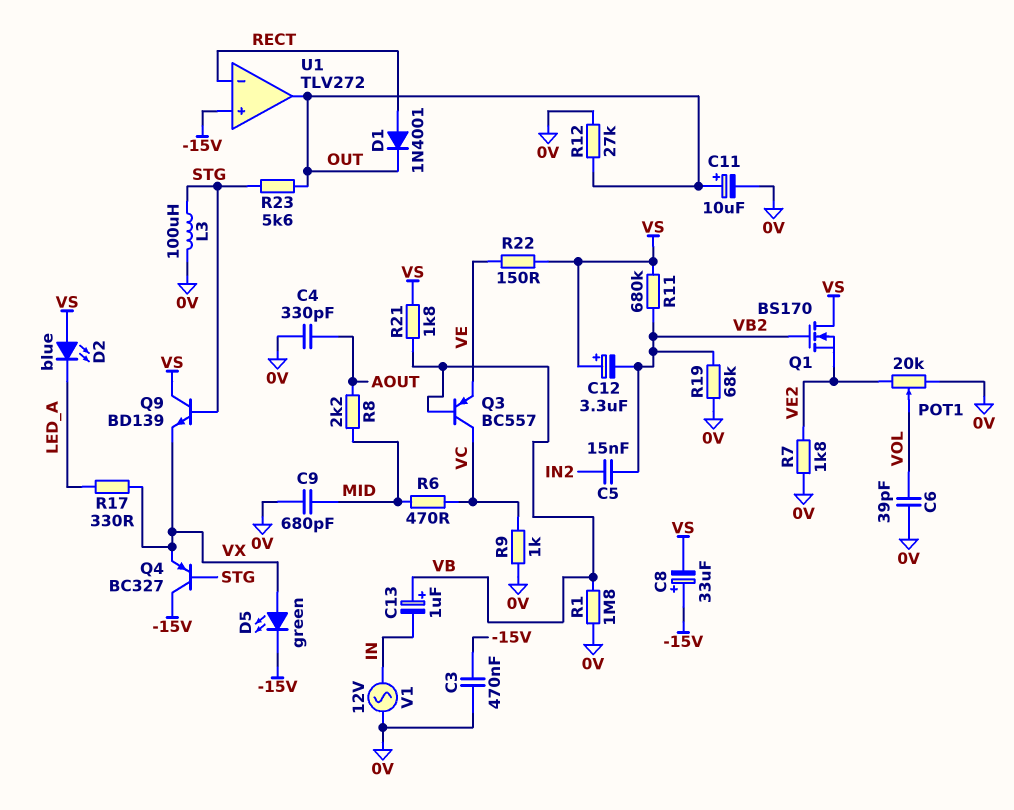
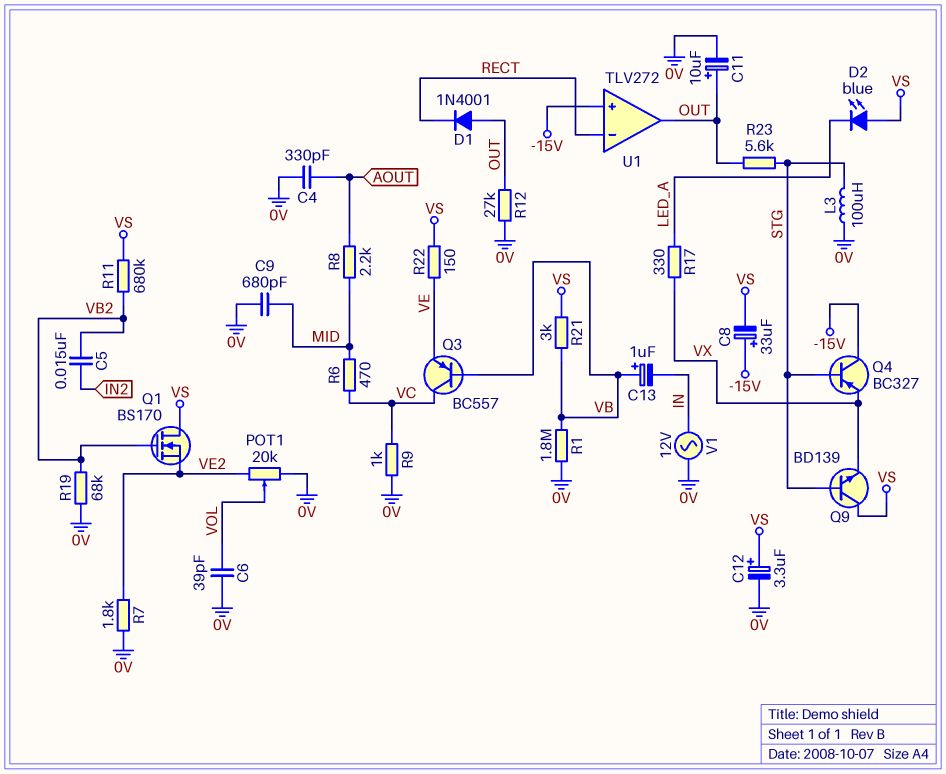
C3: 470nF (-15V, 0V) -> none
C12: 3.3uF (plus VS, minus VB2) -> 3.3uF (plus VS, minus 0V)
D1: diode 1N4001 (A RECT, K OUT) -> diode 1N4001 (A OUT, K RECT)
D5: LED green (A VX, K -15V) -> none
R21: 1.8k (VB, VS) -> 3k (VB, VS)

